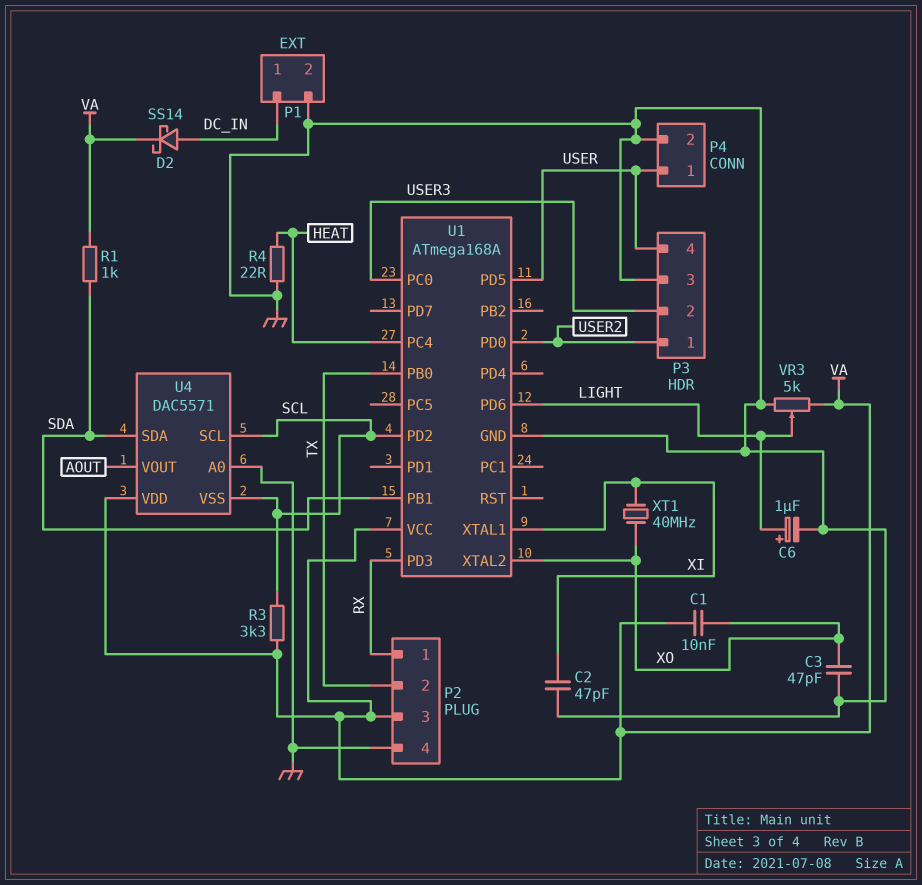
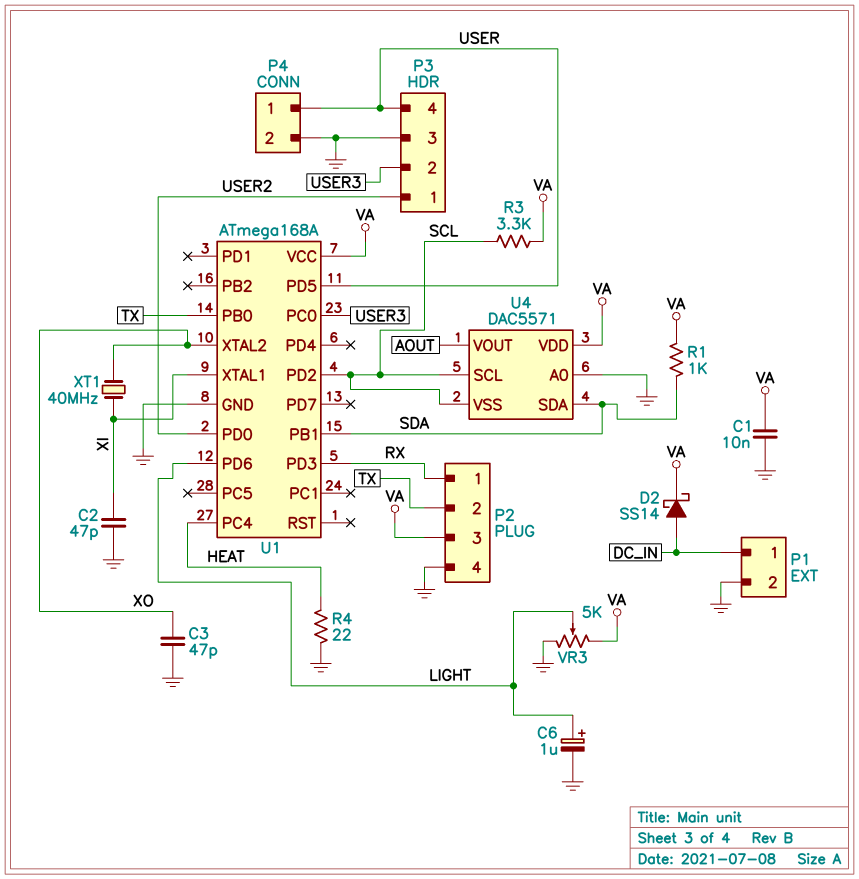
C1: 10nF (VA, XO) -> 10nF (GND, VA)

